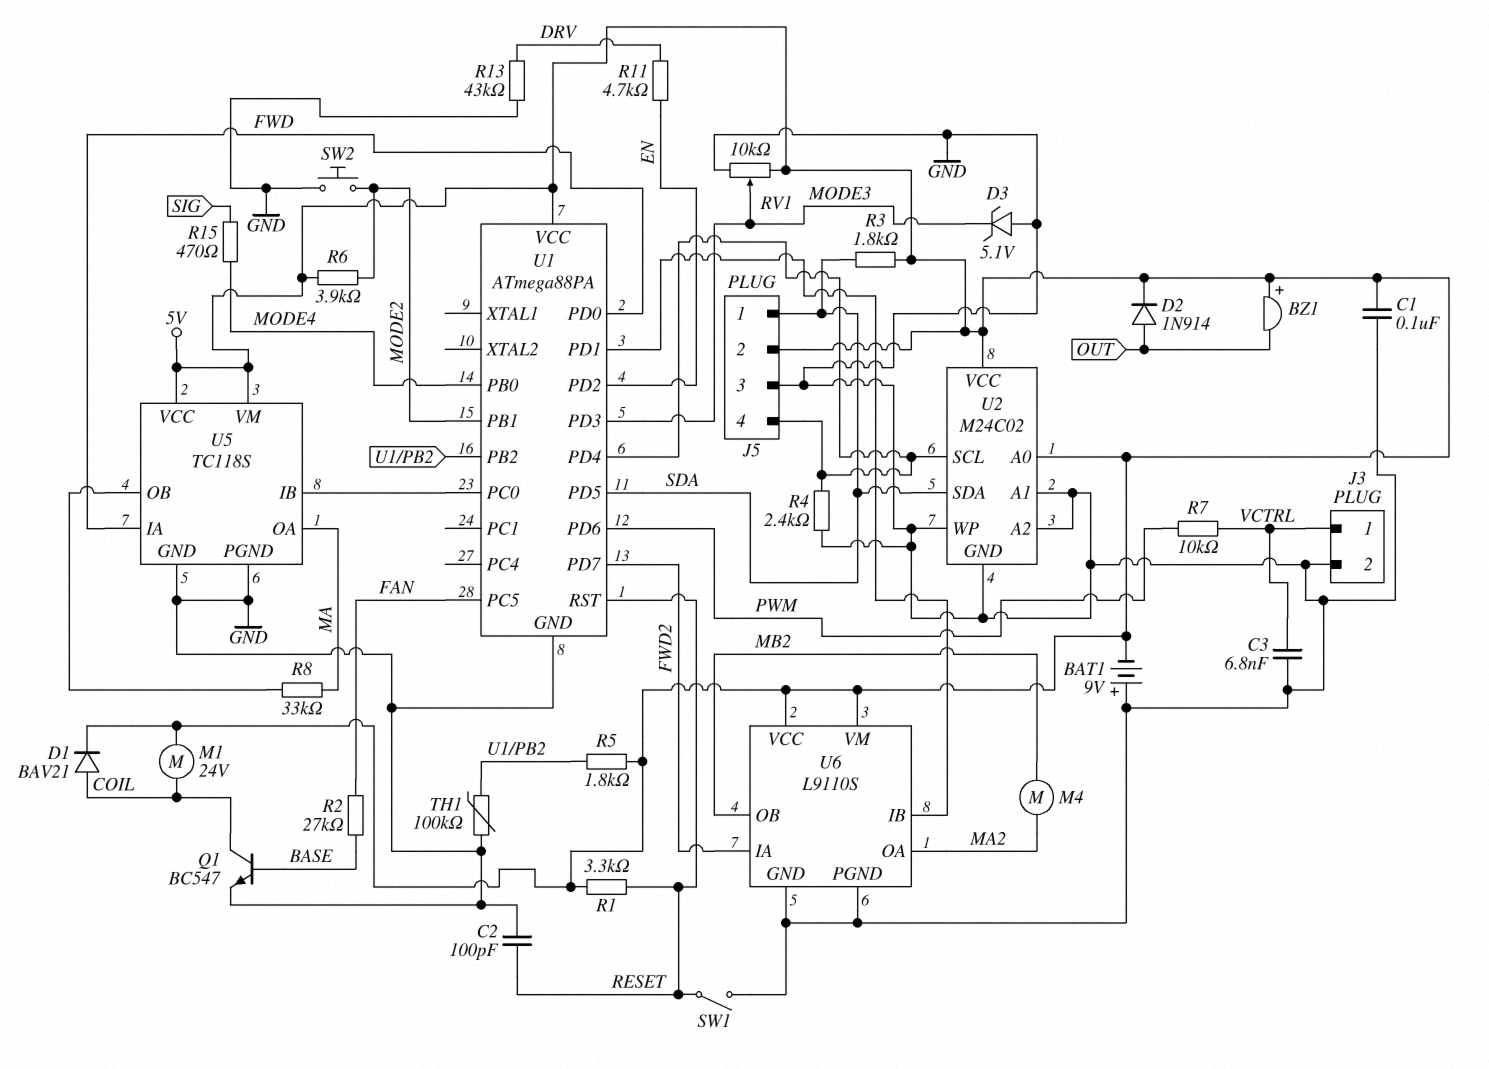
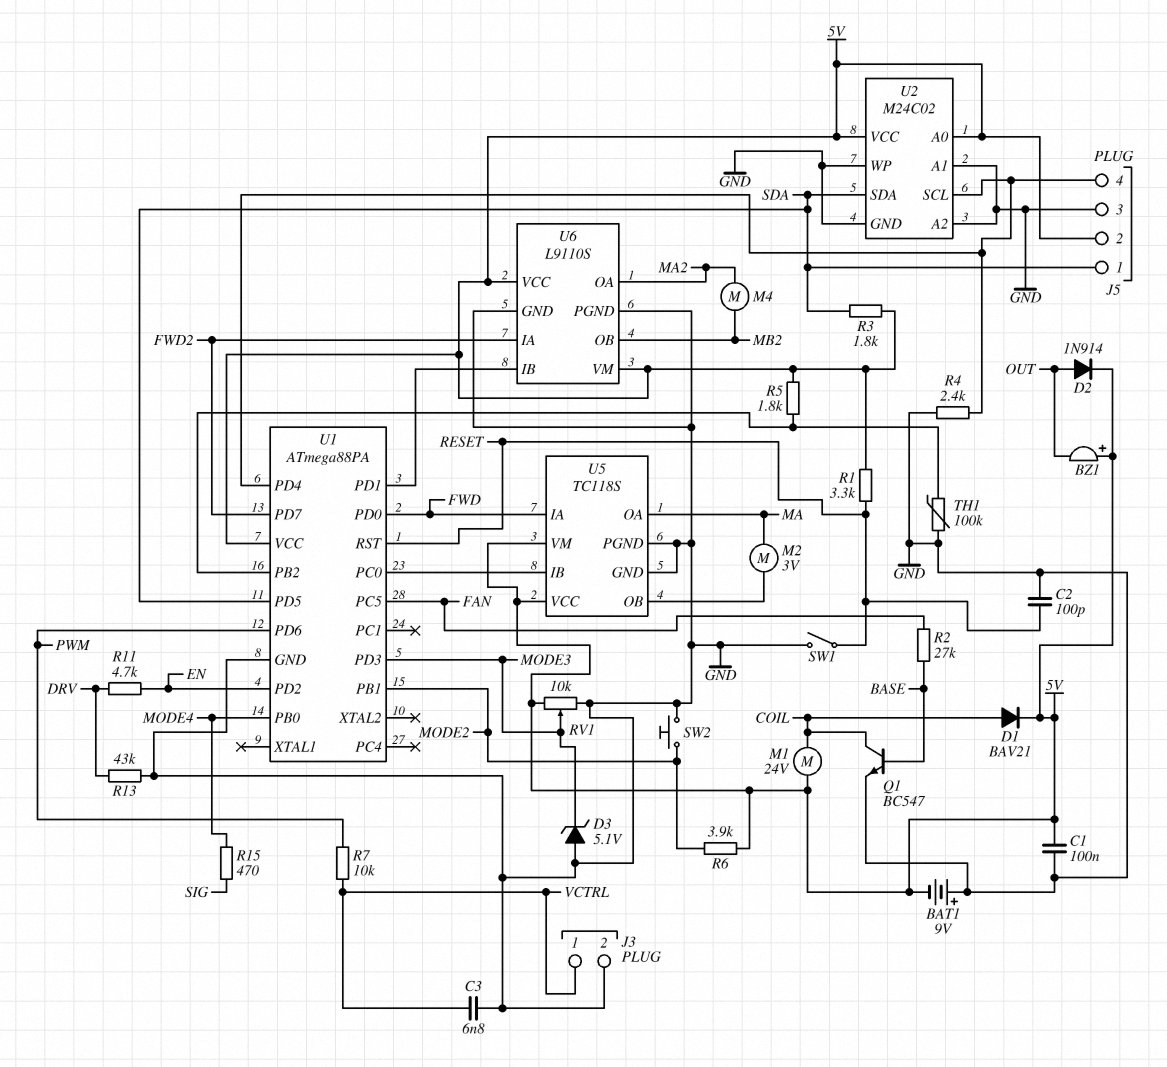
M2: none -> motor 3V (MA, U5/OB)
R8: 33k (MA, U5/OB) -> none

